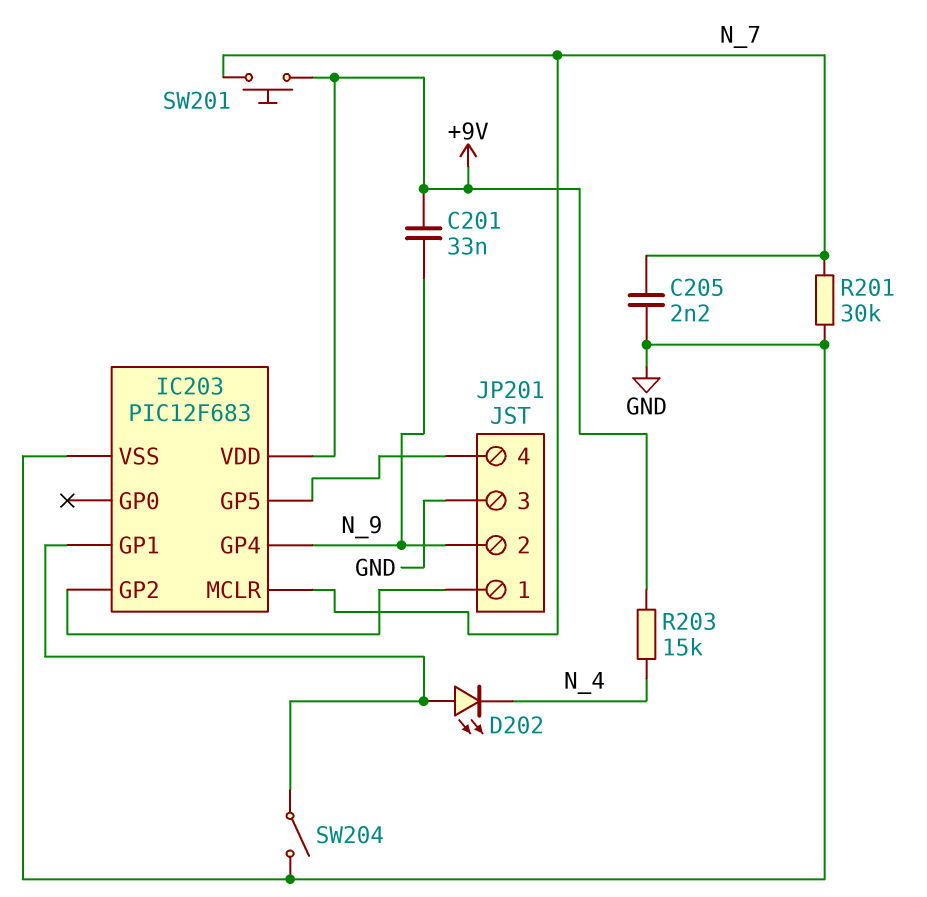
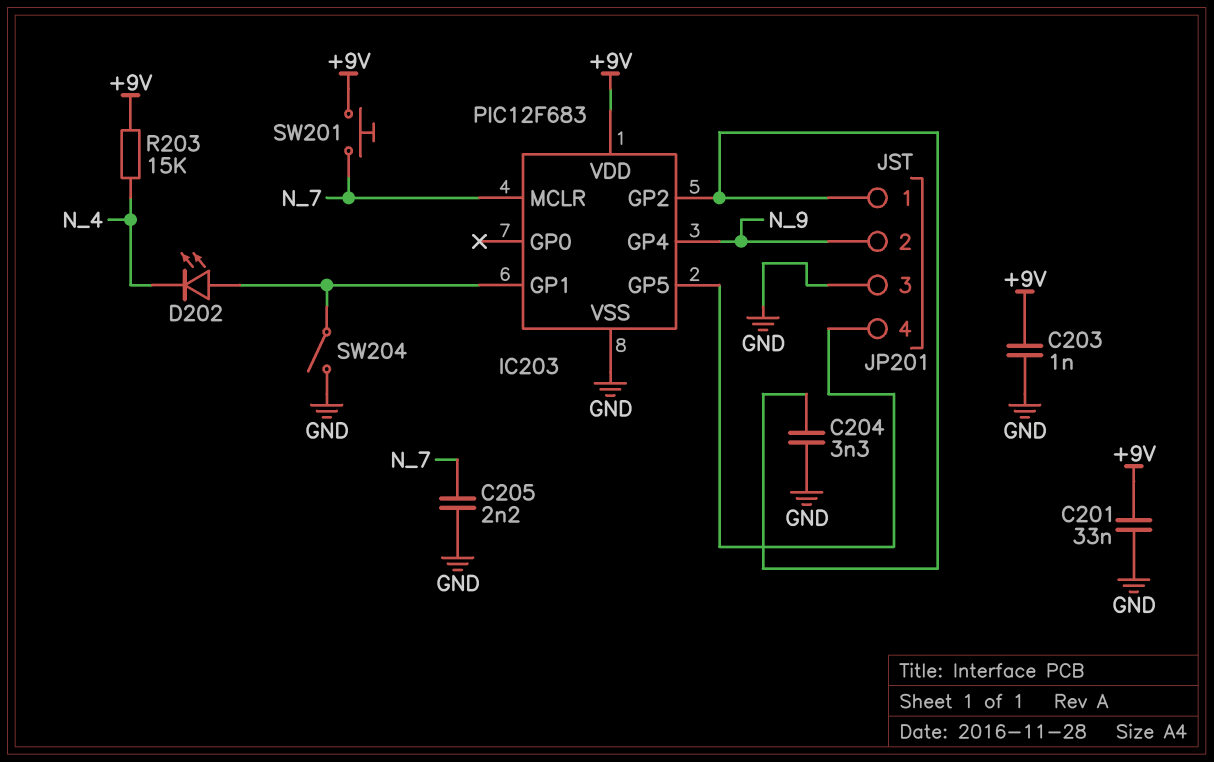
C201: 33nF (+9V, N_9) -> 33nF (+9V, GND)
C203: none -> 1nF (+9V, GND)
C204: none -> 3.3nF (GND, IC203/GP2)
R201: 30k (GND, N_7) -> none

